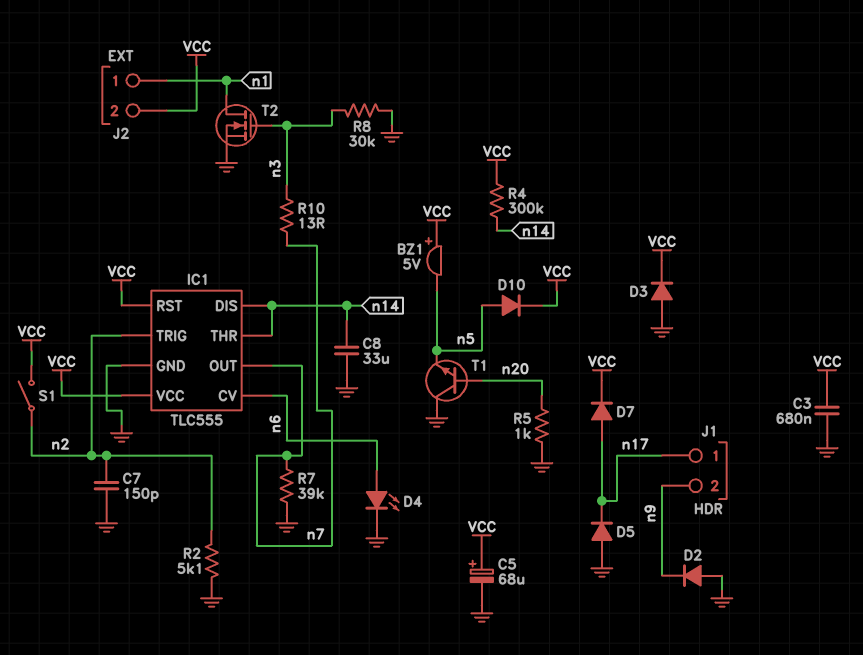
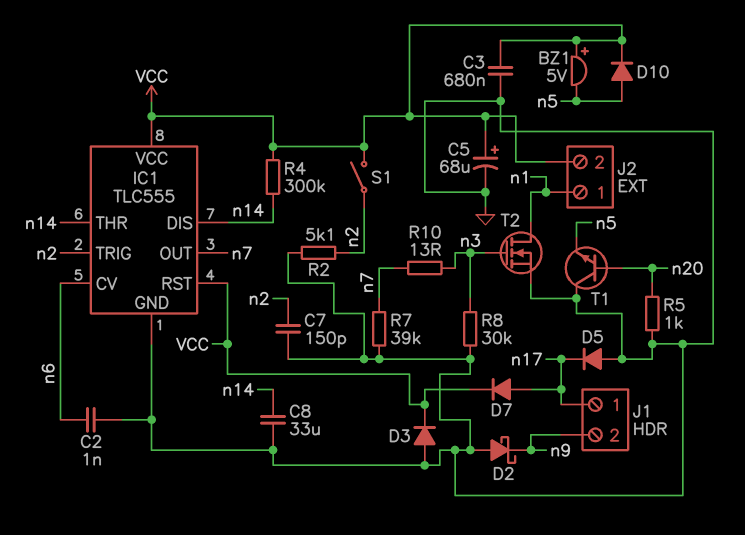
C2: none -> 1nF (GND, n6)
D2: diode (A GND, K n9) -> schottky (A GND, K n9)
D4: LED (A n6, K GND) -> none

